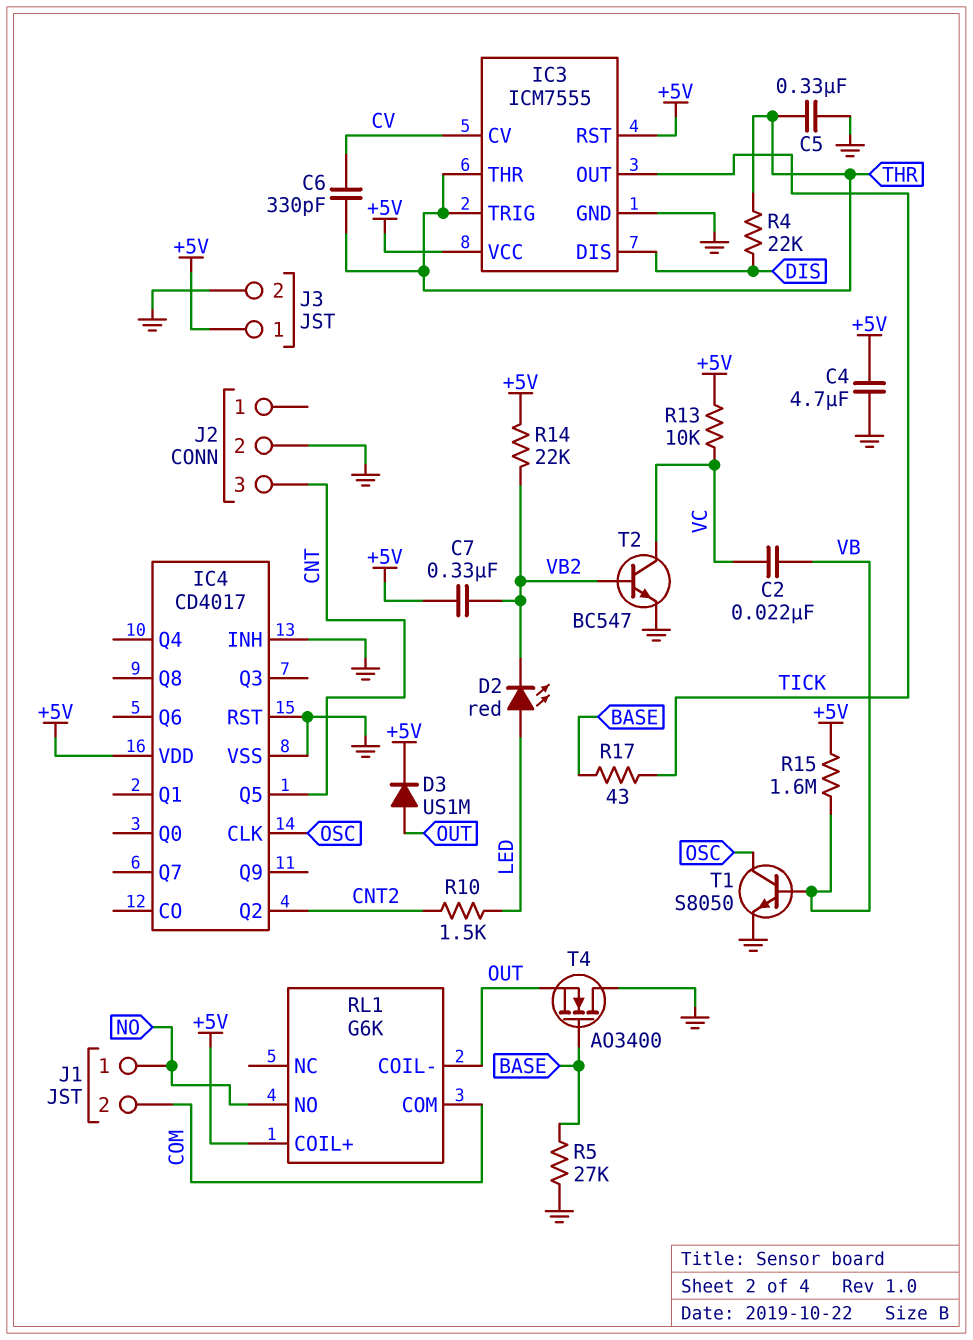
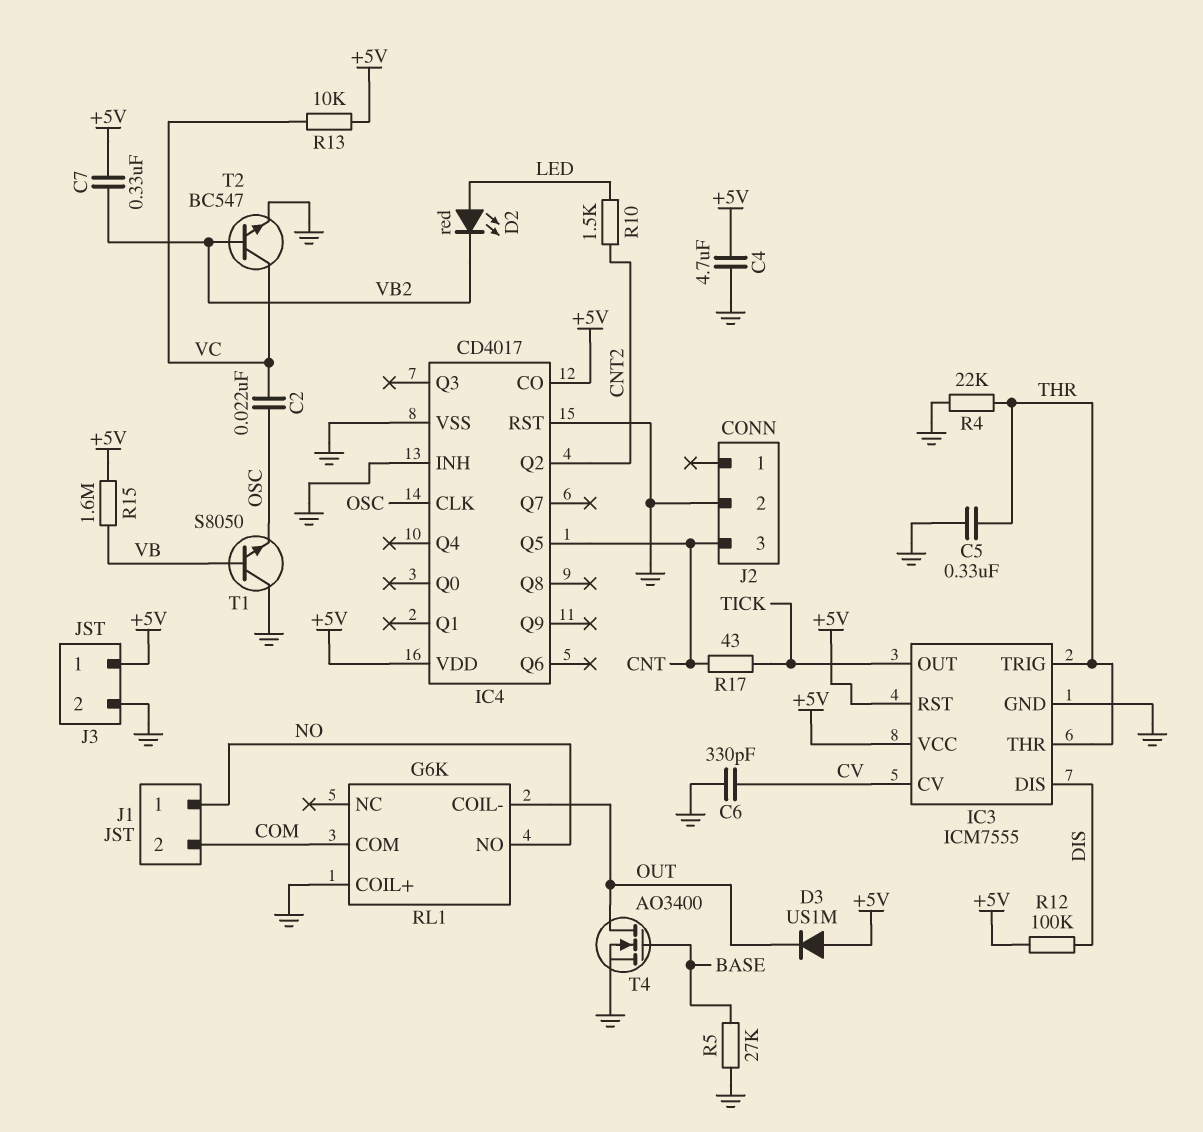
C2: 22nF (VB, VC) -> 22nF (OSC, VC)
C6: 330pF (CV, THR) -> 330pF (CV, GND)
D3: diode US1M (A OUT, K +5V) -> diode US1M (A +5V, K OUT)
IC4 pin CO: none -> +5V
R4: 22k (DIS, THR) -> 22k (GND, THR)
R12: none -> 100k (+5V, DIS)
R14: 22k (+5V, VB2) -> none
R17: 43 (BASE, TICK) -> 43 (CNT, TICK)
RL1 pin COIL+: +5V -> GND
T1: NPN S8050 (B VB, C OSC, E GND) -> NPN S8050 (B VB, C GND, E OSC)
T4: NMOS AO3400 (G BASE, D GND, S OUT) -> NMOS AO3400 (G BASE, D OUT, S GND)

